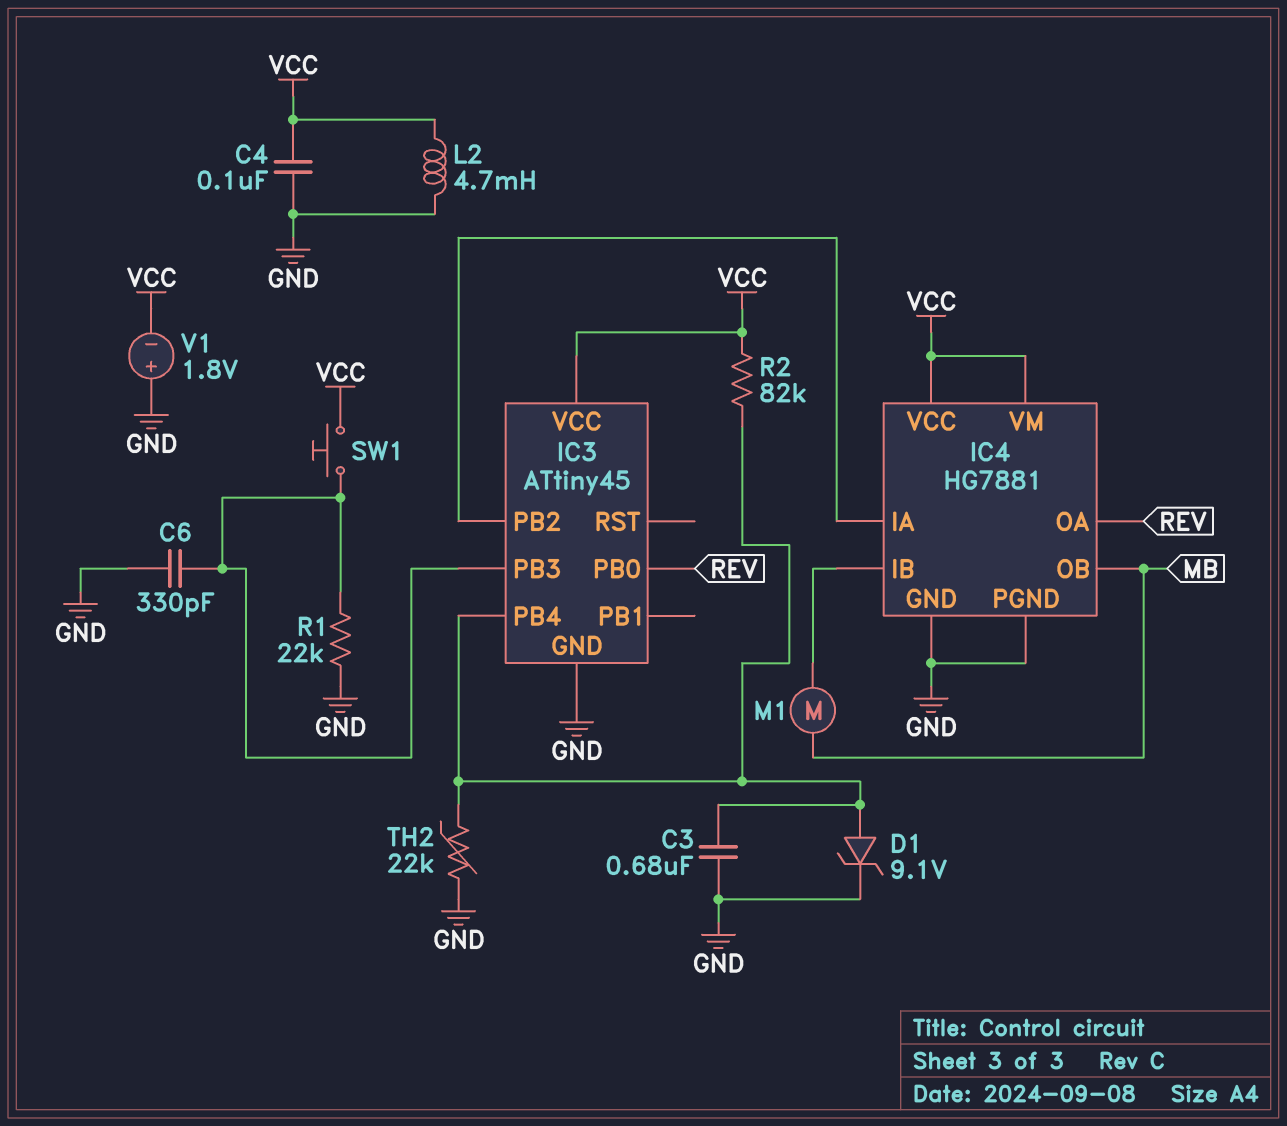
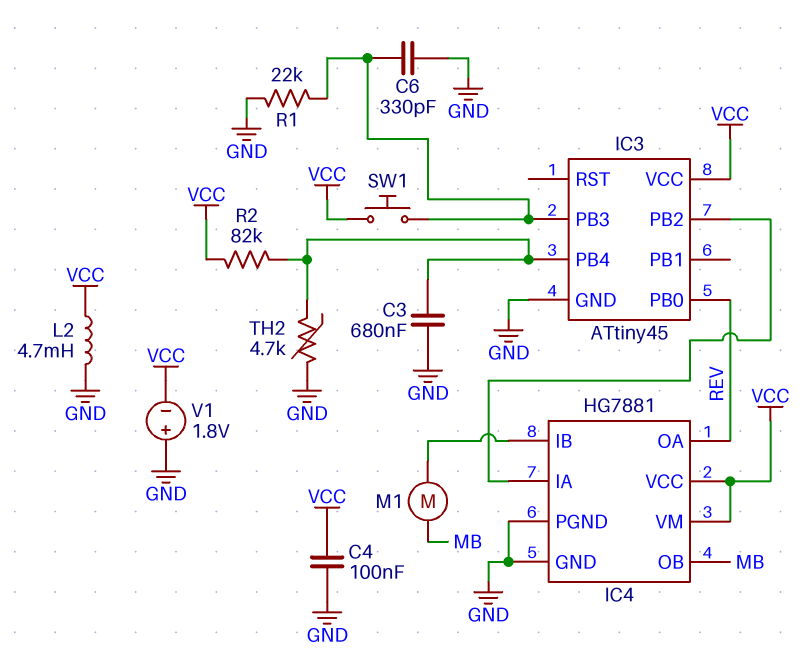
D1: zener 9.1V (A IC3/PB4, K GND) -> none
TH2: 22k (GND, IC3/PB4) -> 4.7k (GND, IC3/PB4)

